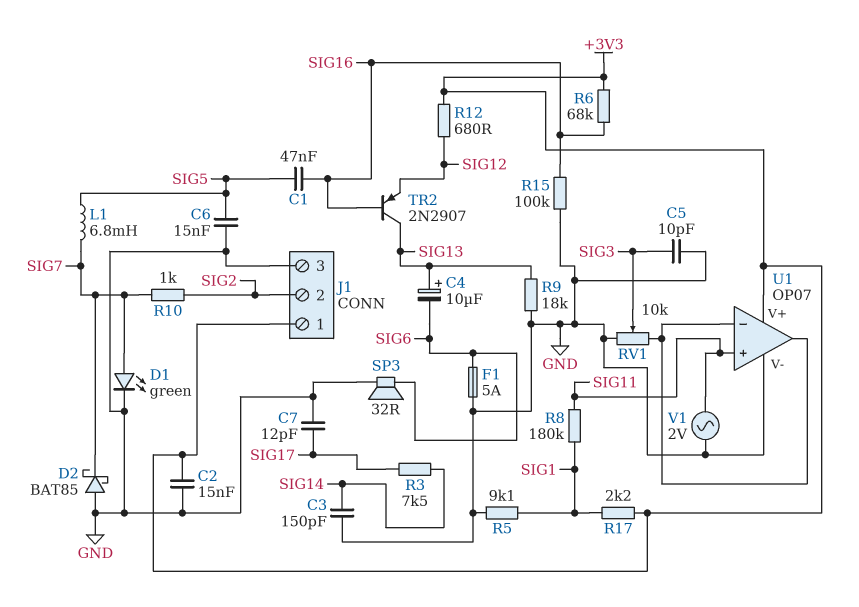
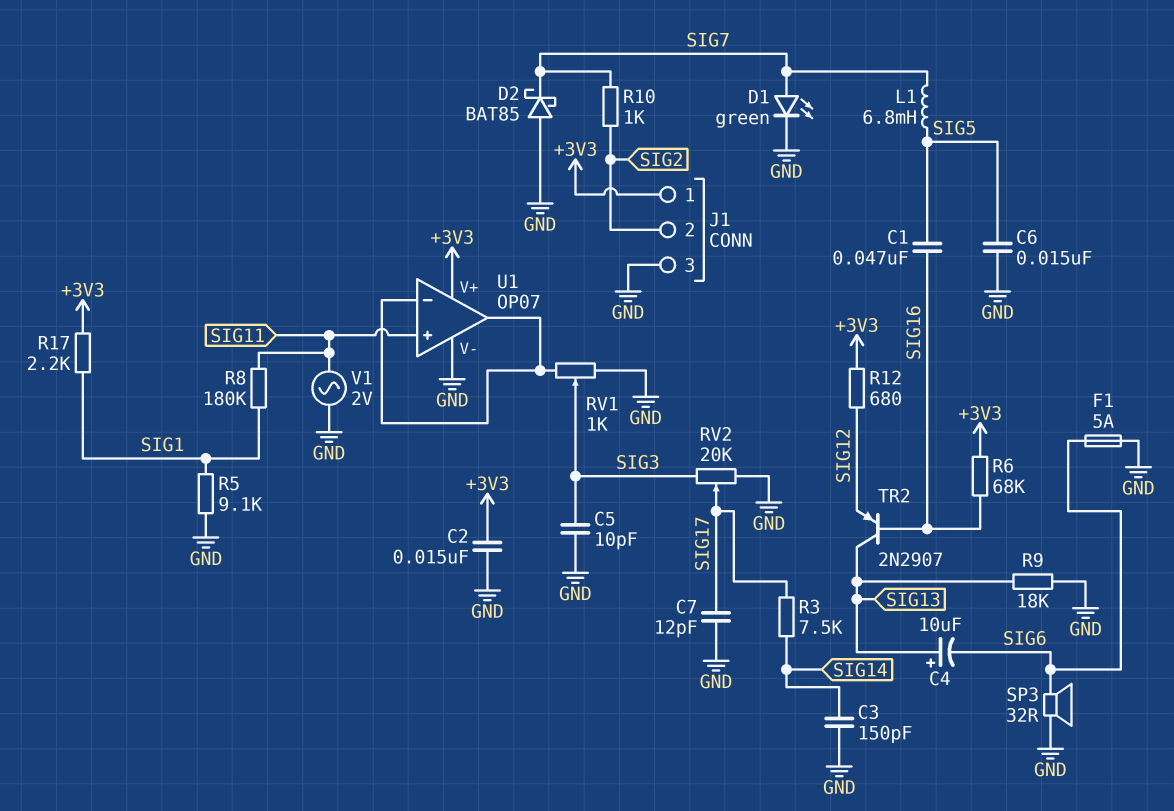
R15: 100k (GND, SIG16) -> none
RV1: 10k (GND, U1/in-, wiper SIG3) -> 1k (GND, U1/in-, wiper SIG3)
RV2: none -> 20k (GND, SIG3, wiper SIG17)

